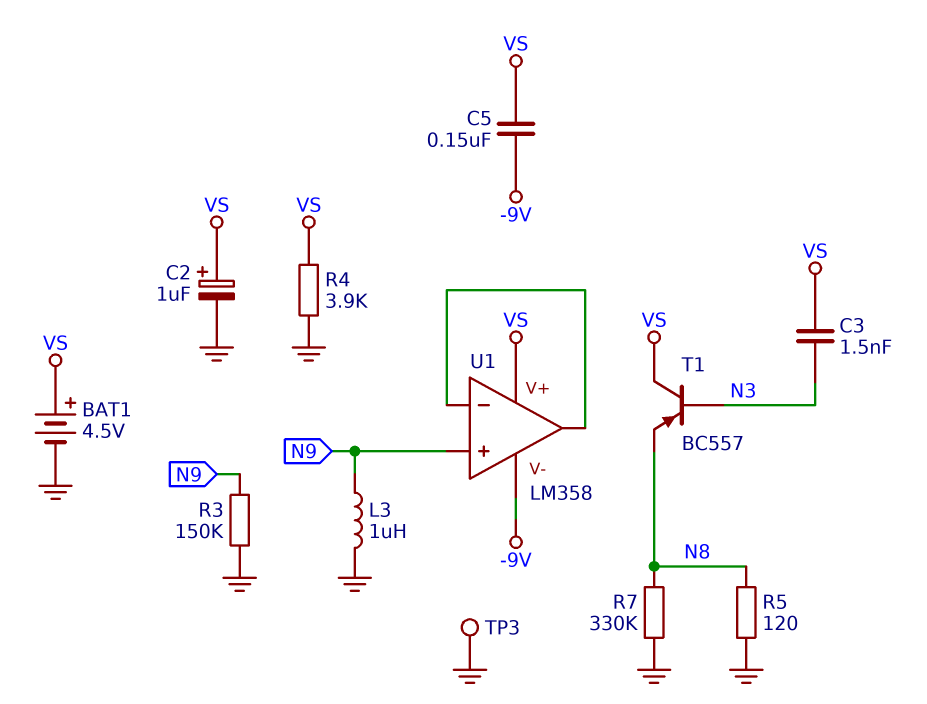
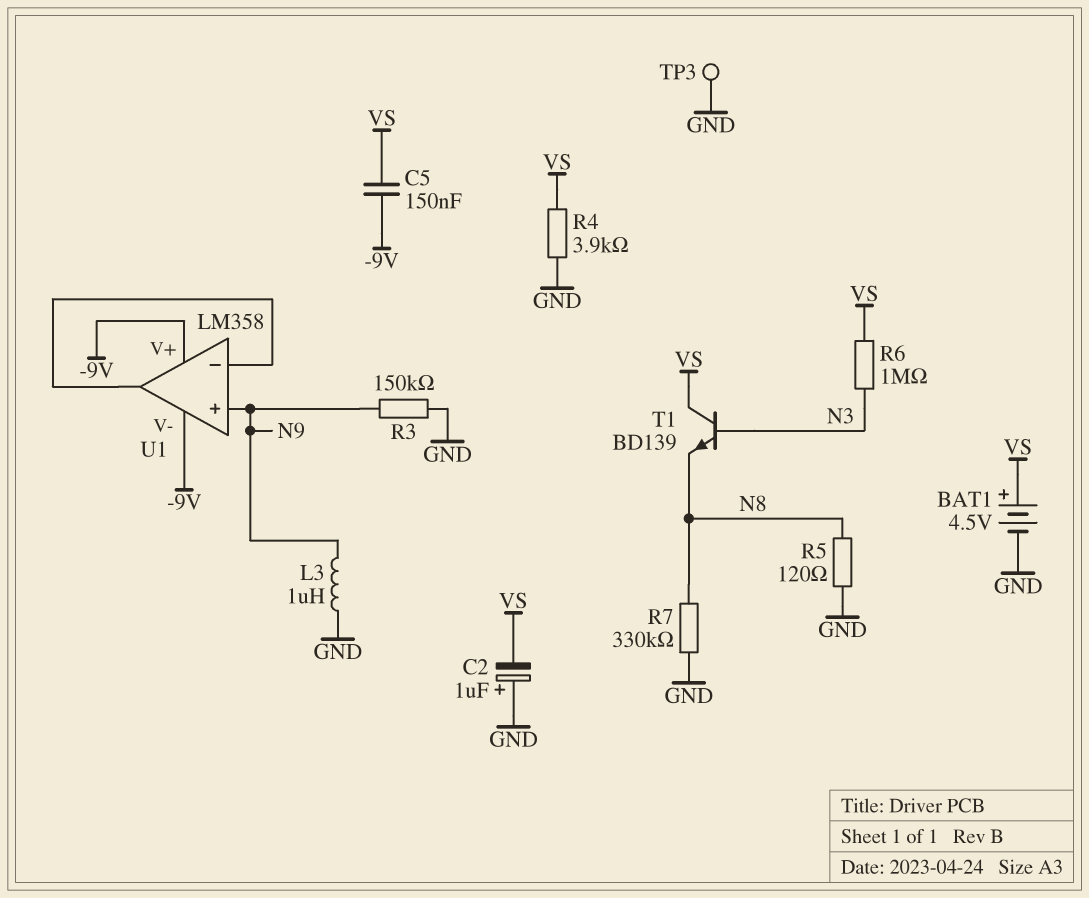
C2: 1uF (plus VS, minus GND) -> 1uF (plus GND, minus VS)
C3: 1.5nF (N3, VS) -> none
R6: none -> 1M (N3, VS)
T1: PNP BC557 (B N3, C VS, E N8) -> NPN BD139 (B N3, C VS, E N8)
U1 pin V+: VS -> -9V

